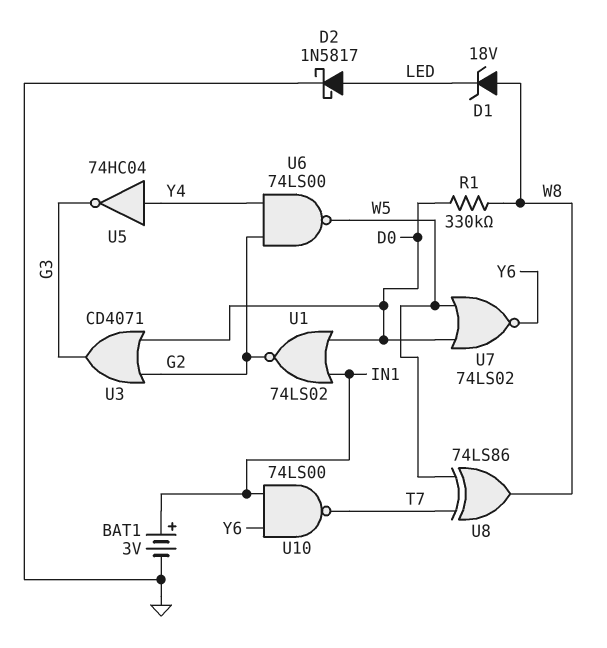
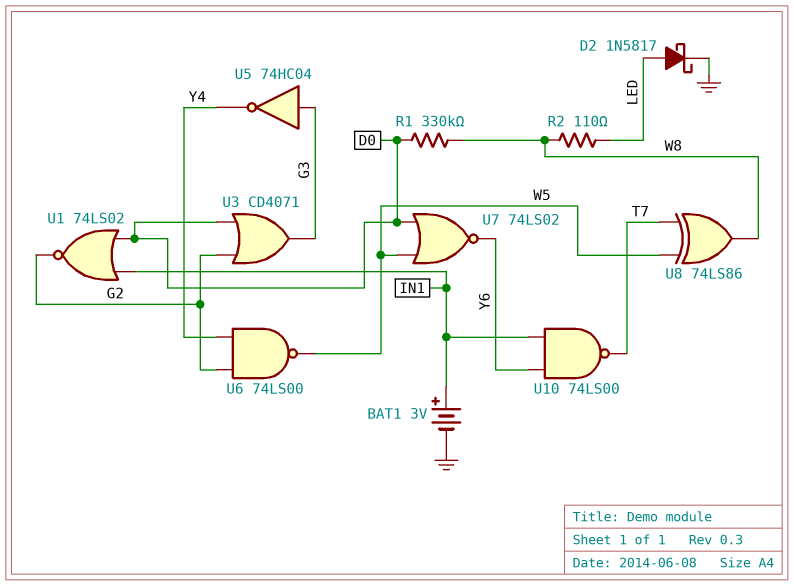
D1: zener 18V (A W8, K LED) -> none
R2: none -> 110 (LED, W8)
U5: NOT 74HC04 (in Y4, out G3) -> NOT 74HC04 (in G3, out Y4)

